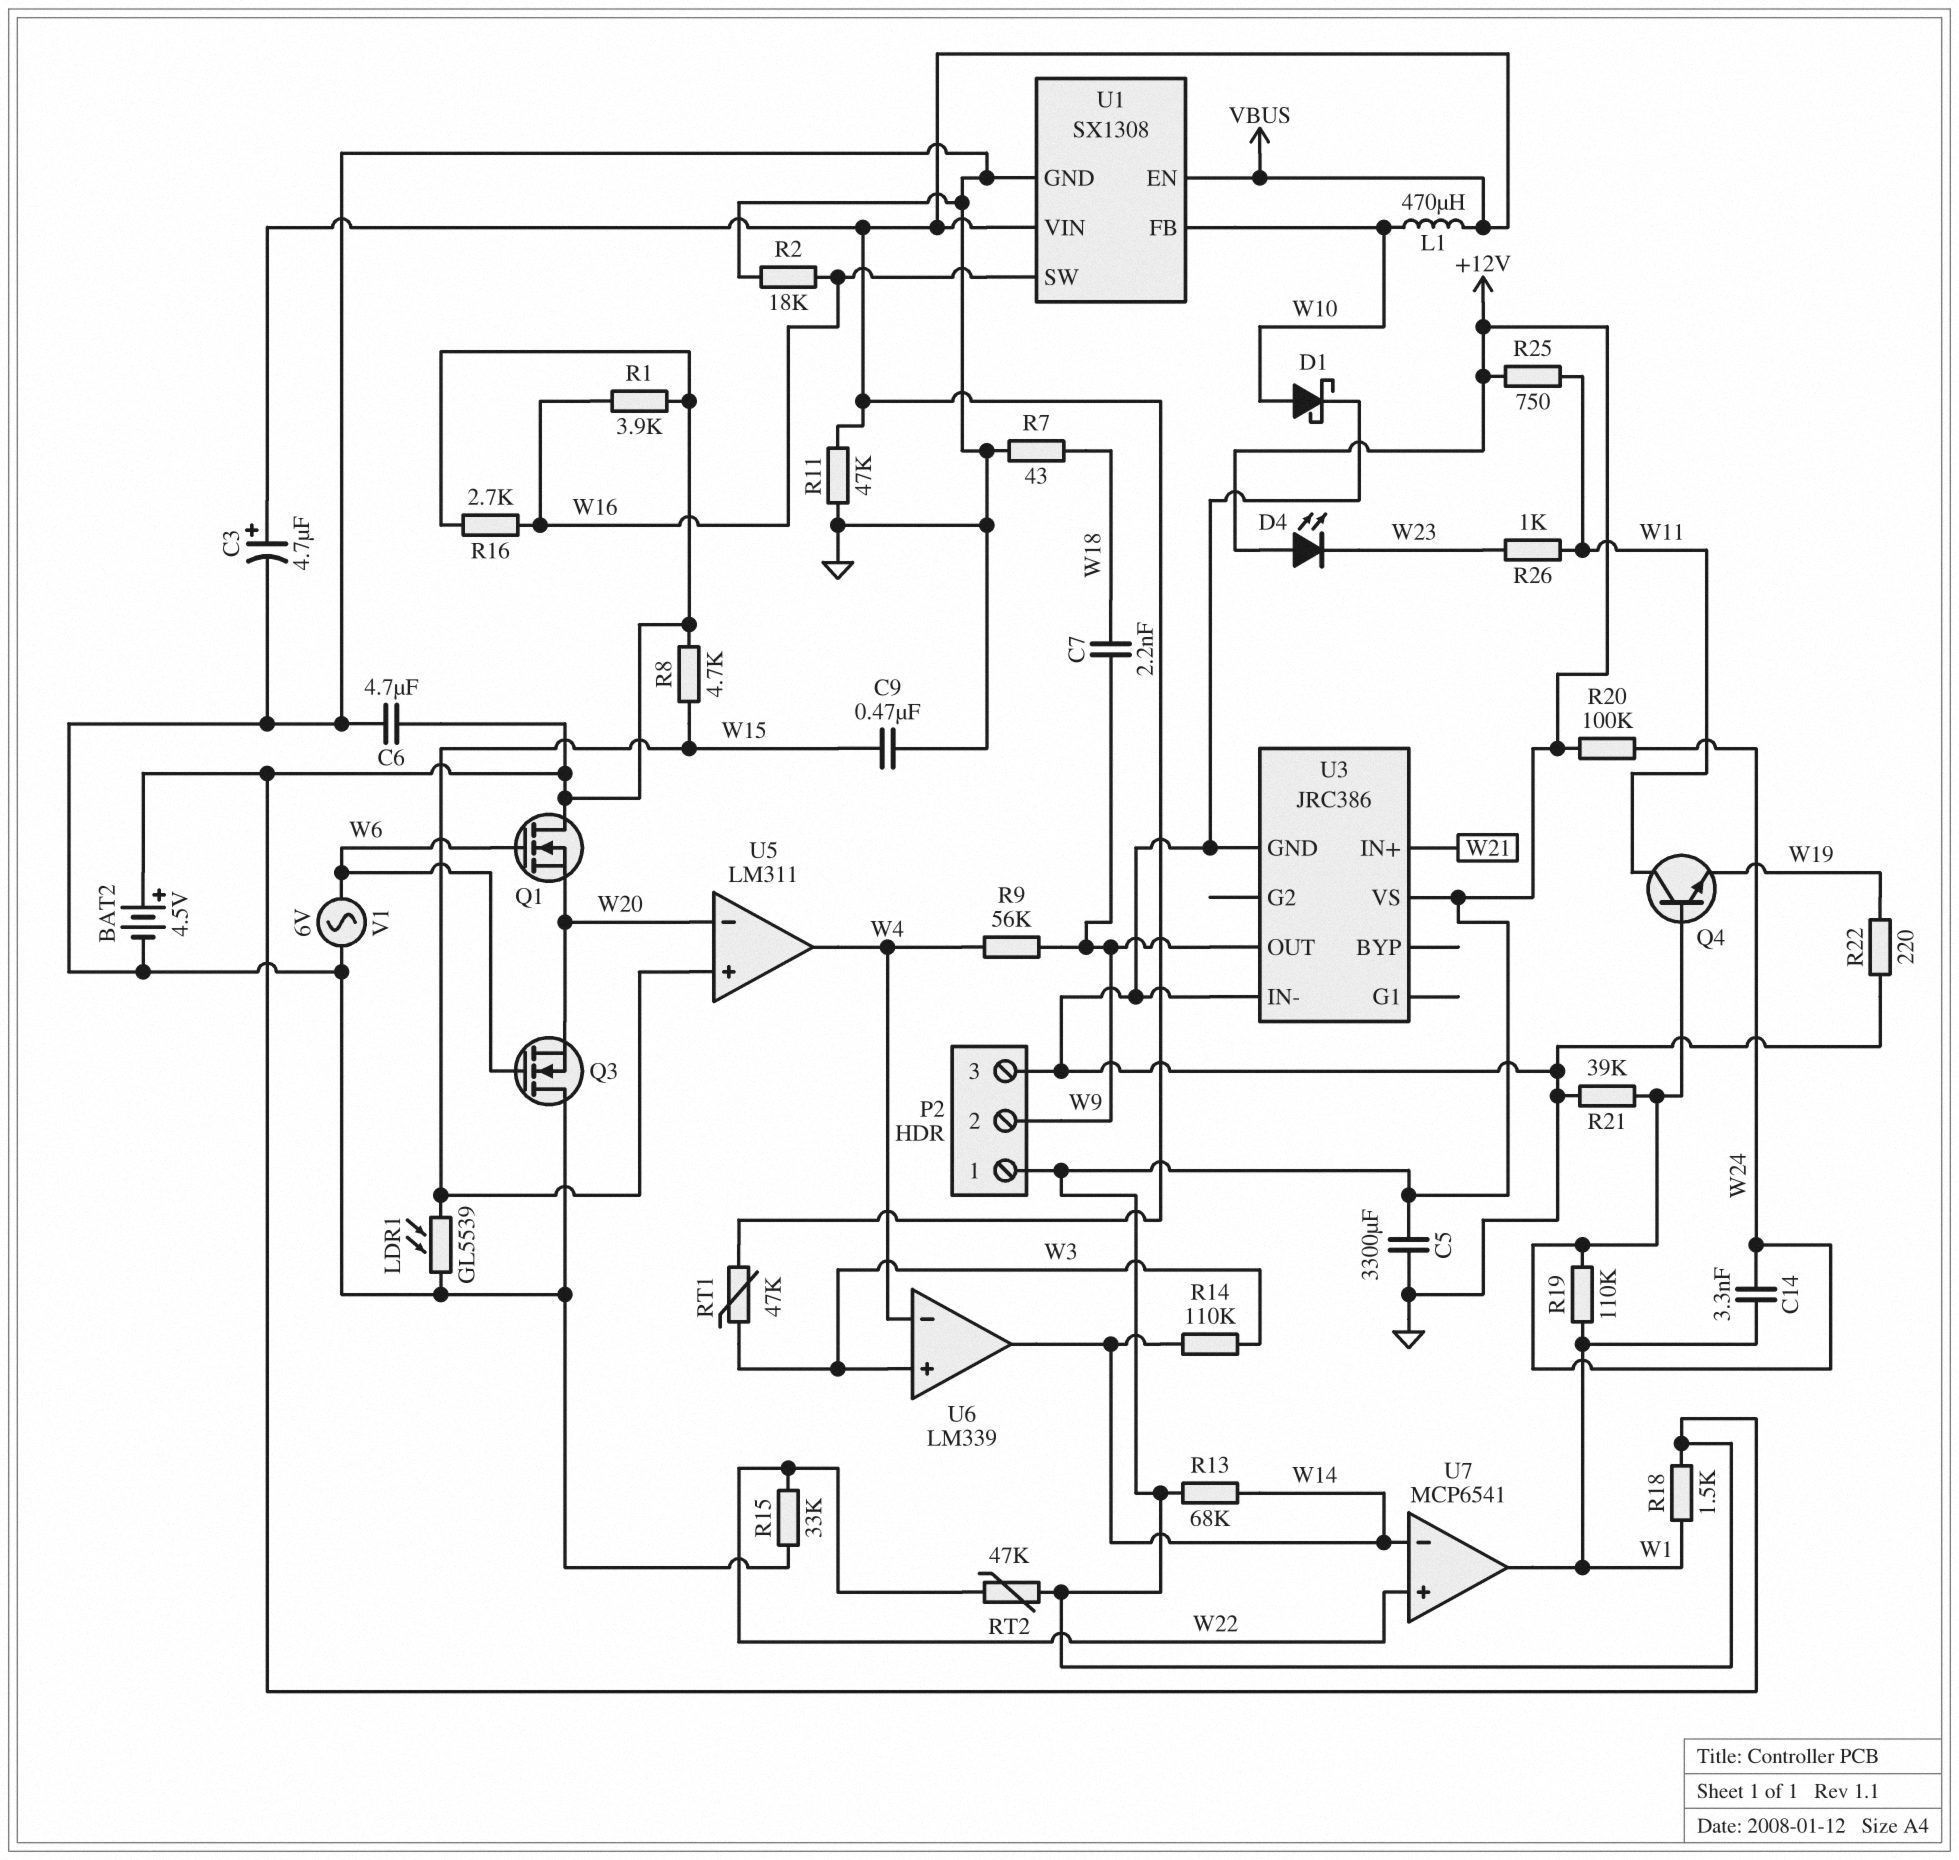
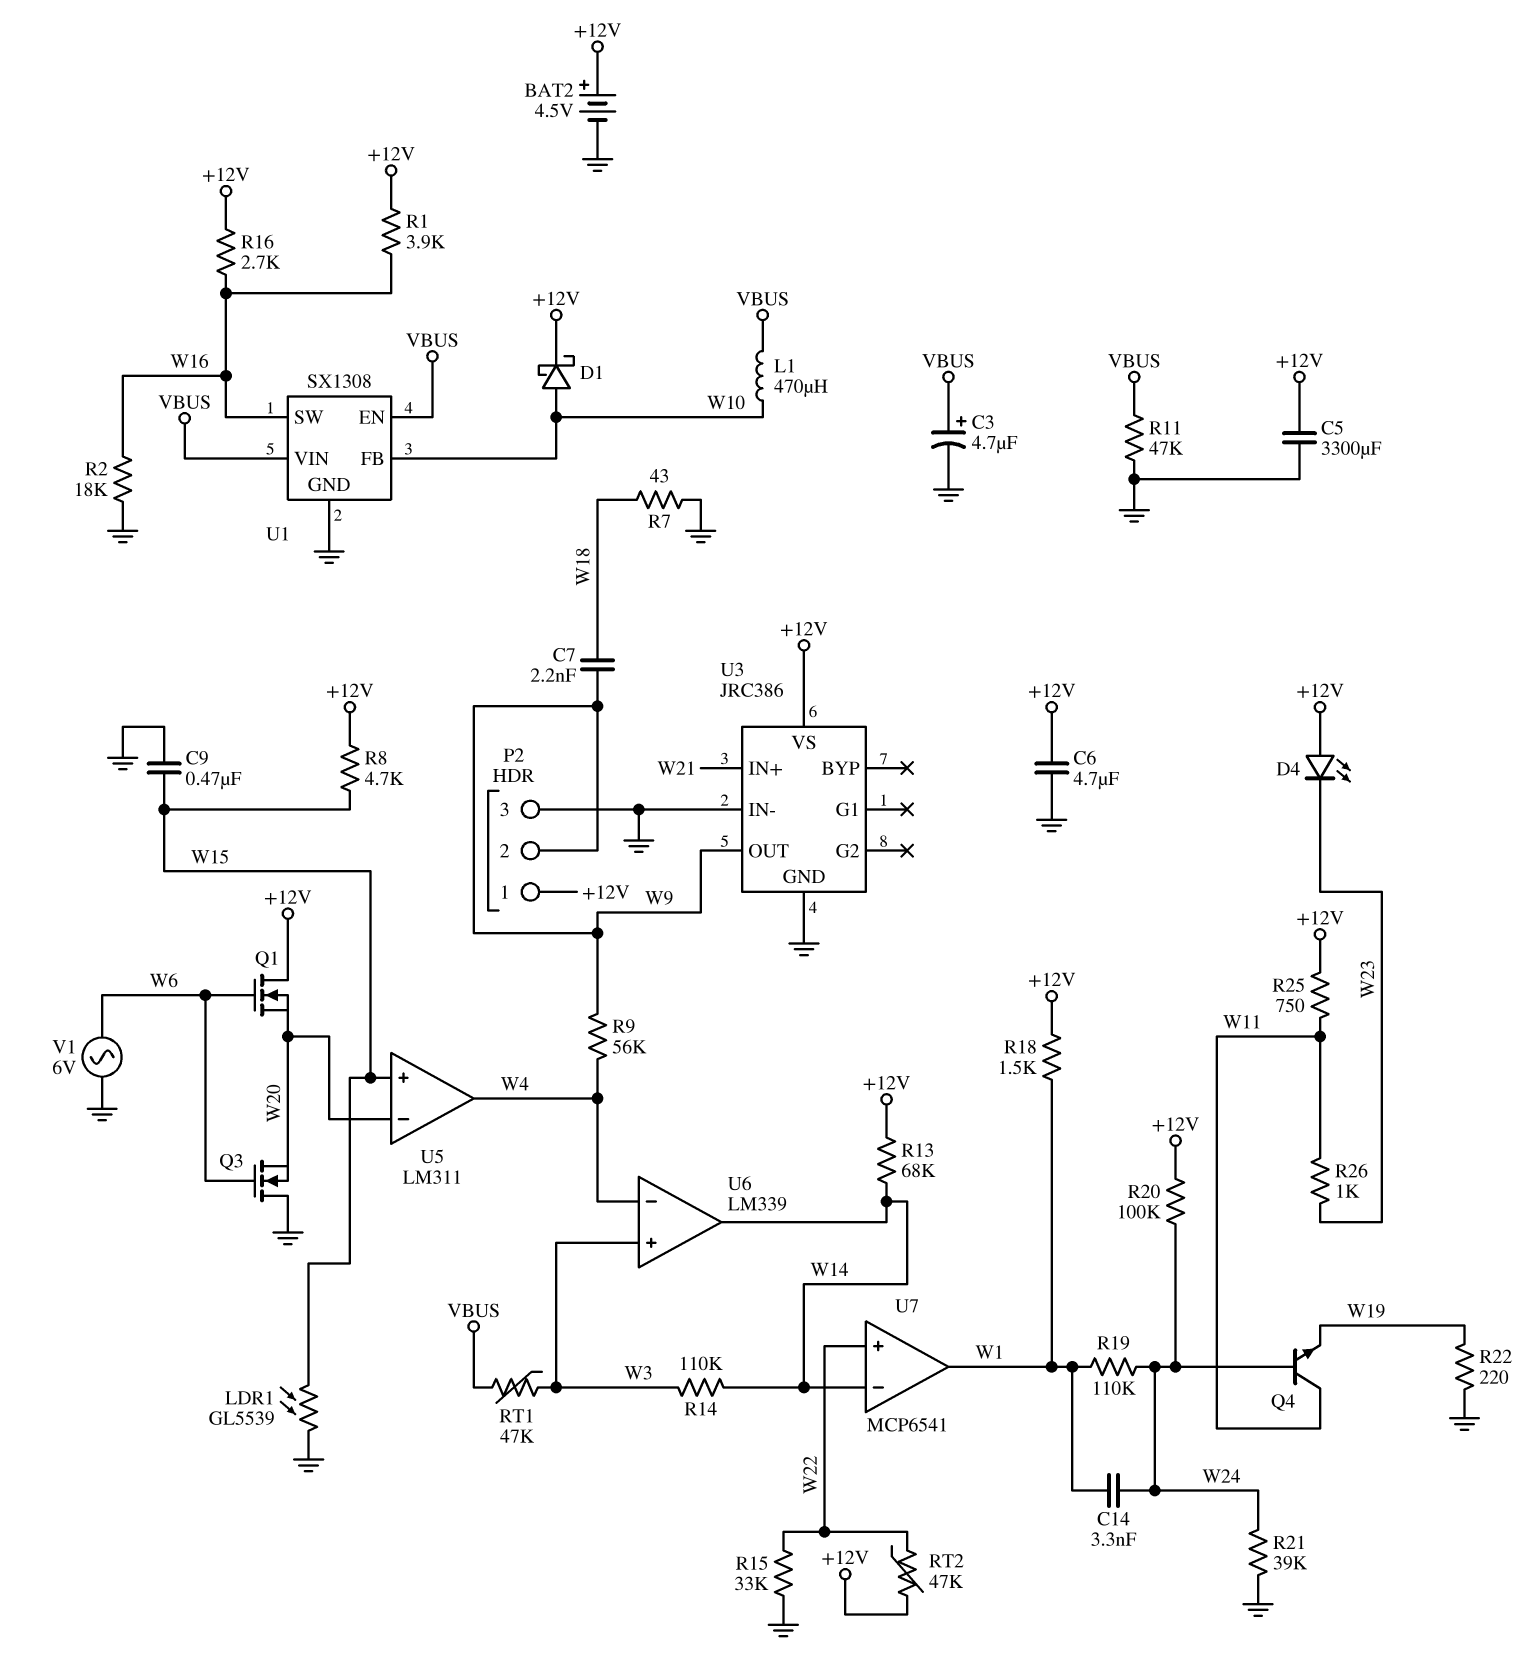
D1: schottky (A W10, K GND) -> schottky (A W10, K +12V)

